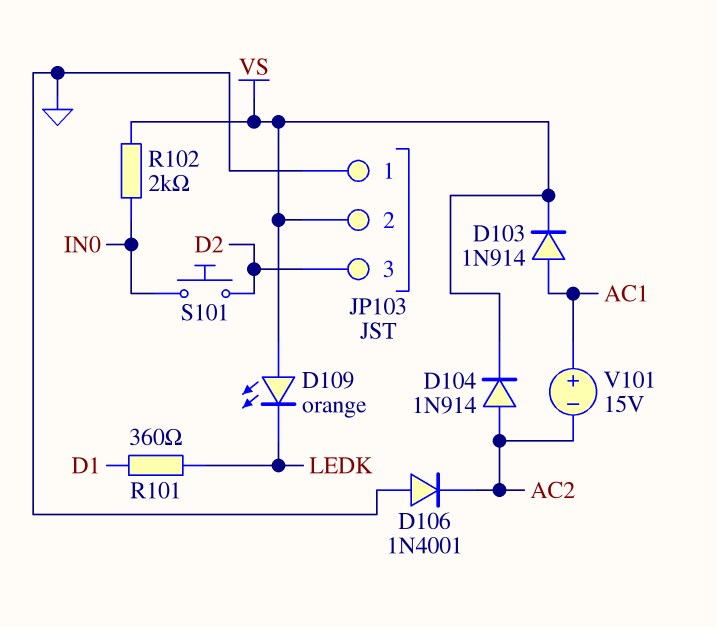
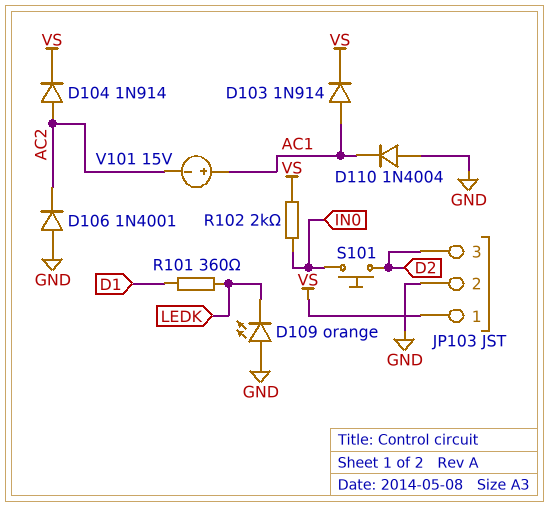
D109: LED orange (A VS, K LEDK) -> LED orange (A GND, K LEDK)
D110: none -> diode 1N4004 (A GND, K AC1)
JP103 pin 1: GND -> VS
JP103 pin 2: VS -> GND

